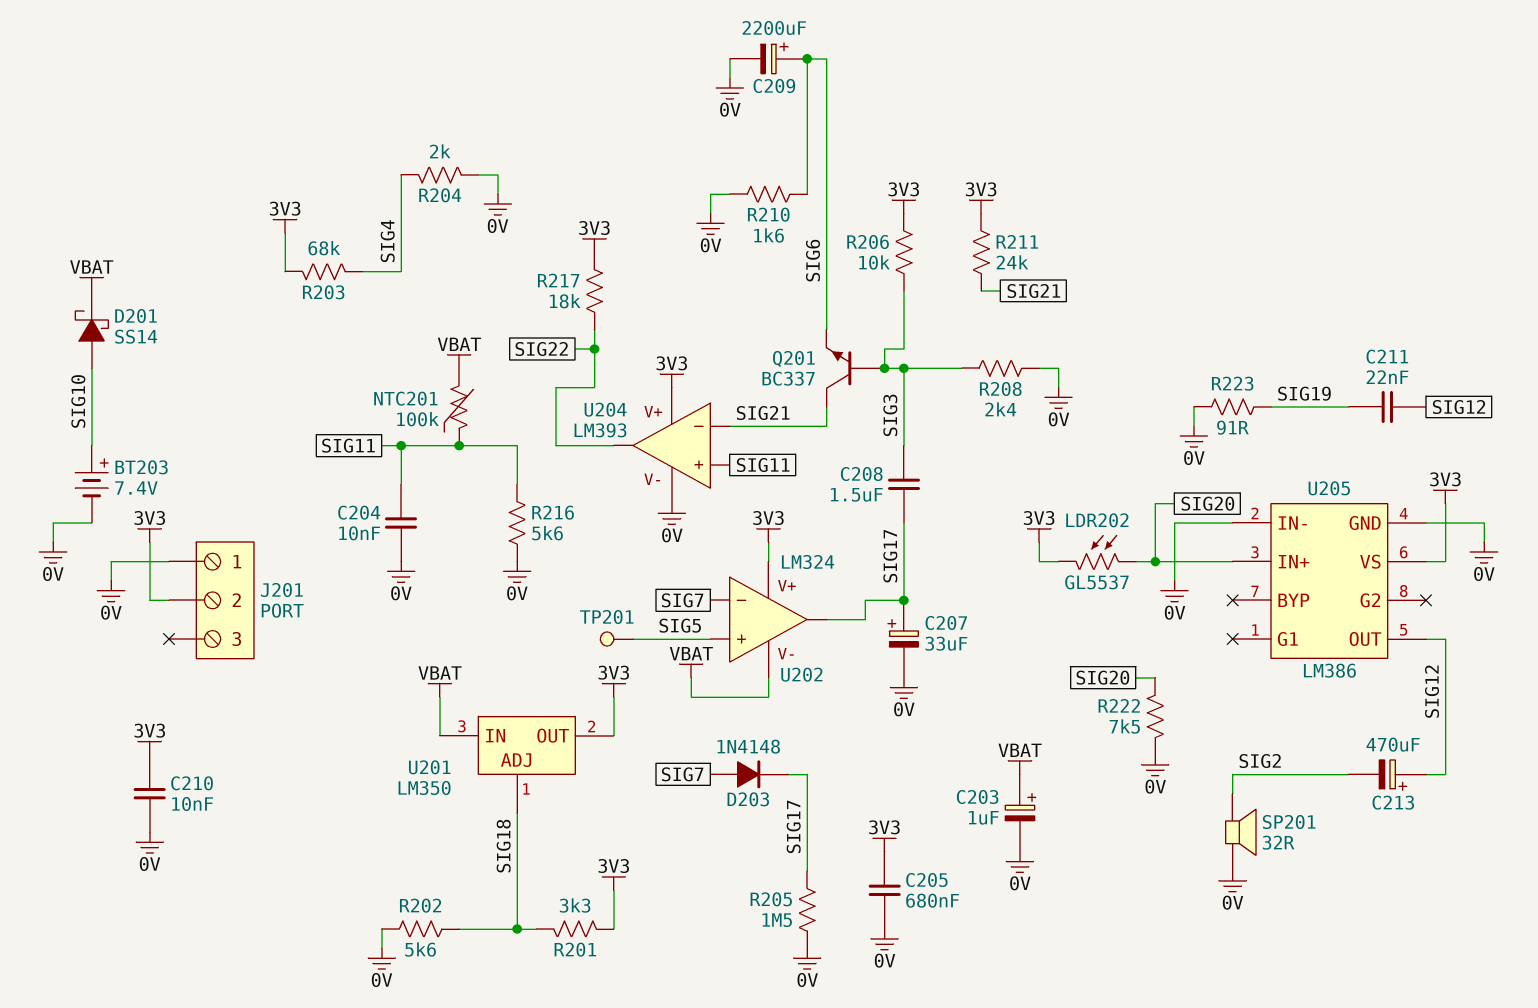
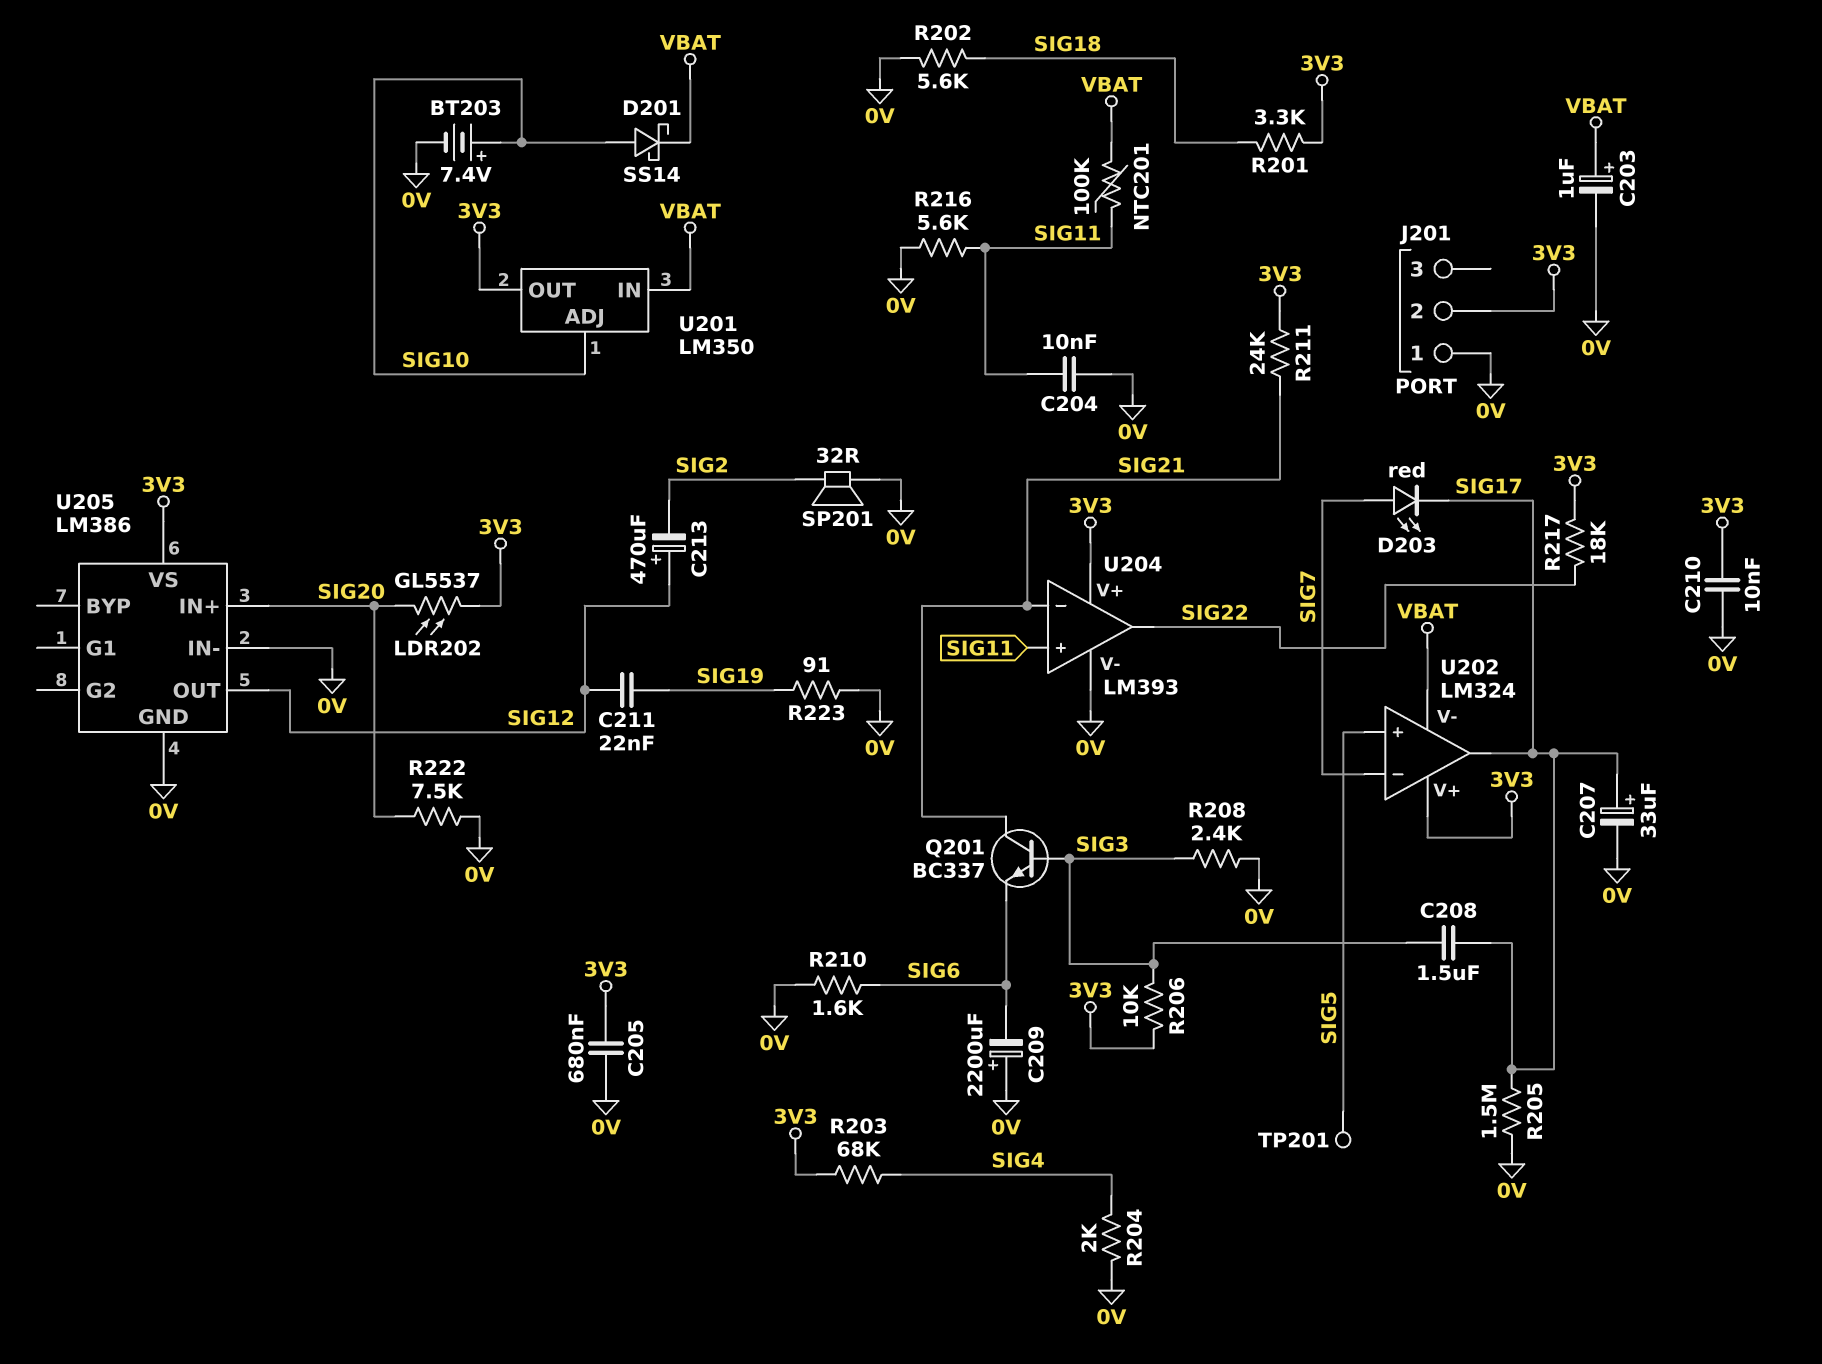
C209: 2200uF (plus SIG6, minus 0V) -> 2200uF (plus 0V, minus SIG6)
D203: diode 1N4148 (A SIG7, K SIG17) -> LED red (A SIG7, K SIG17)
U201 pin ADJ: SIG18 -> SIG10

